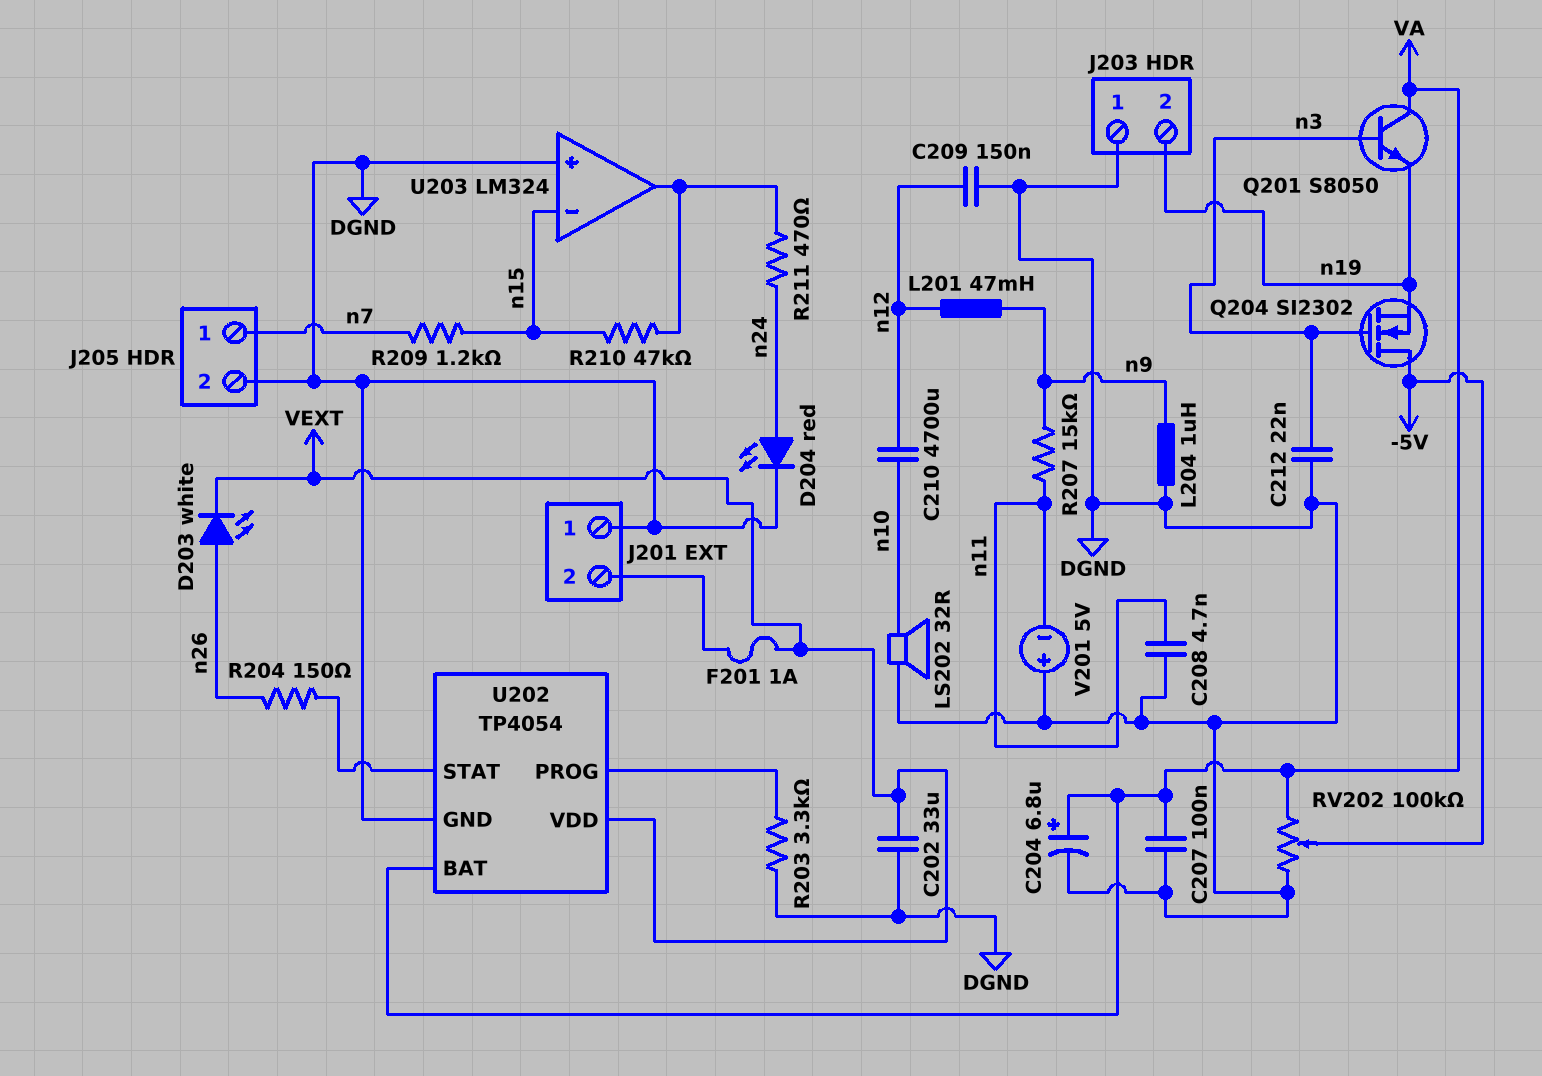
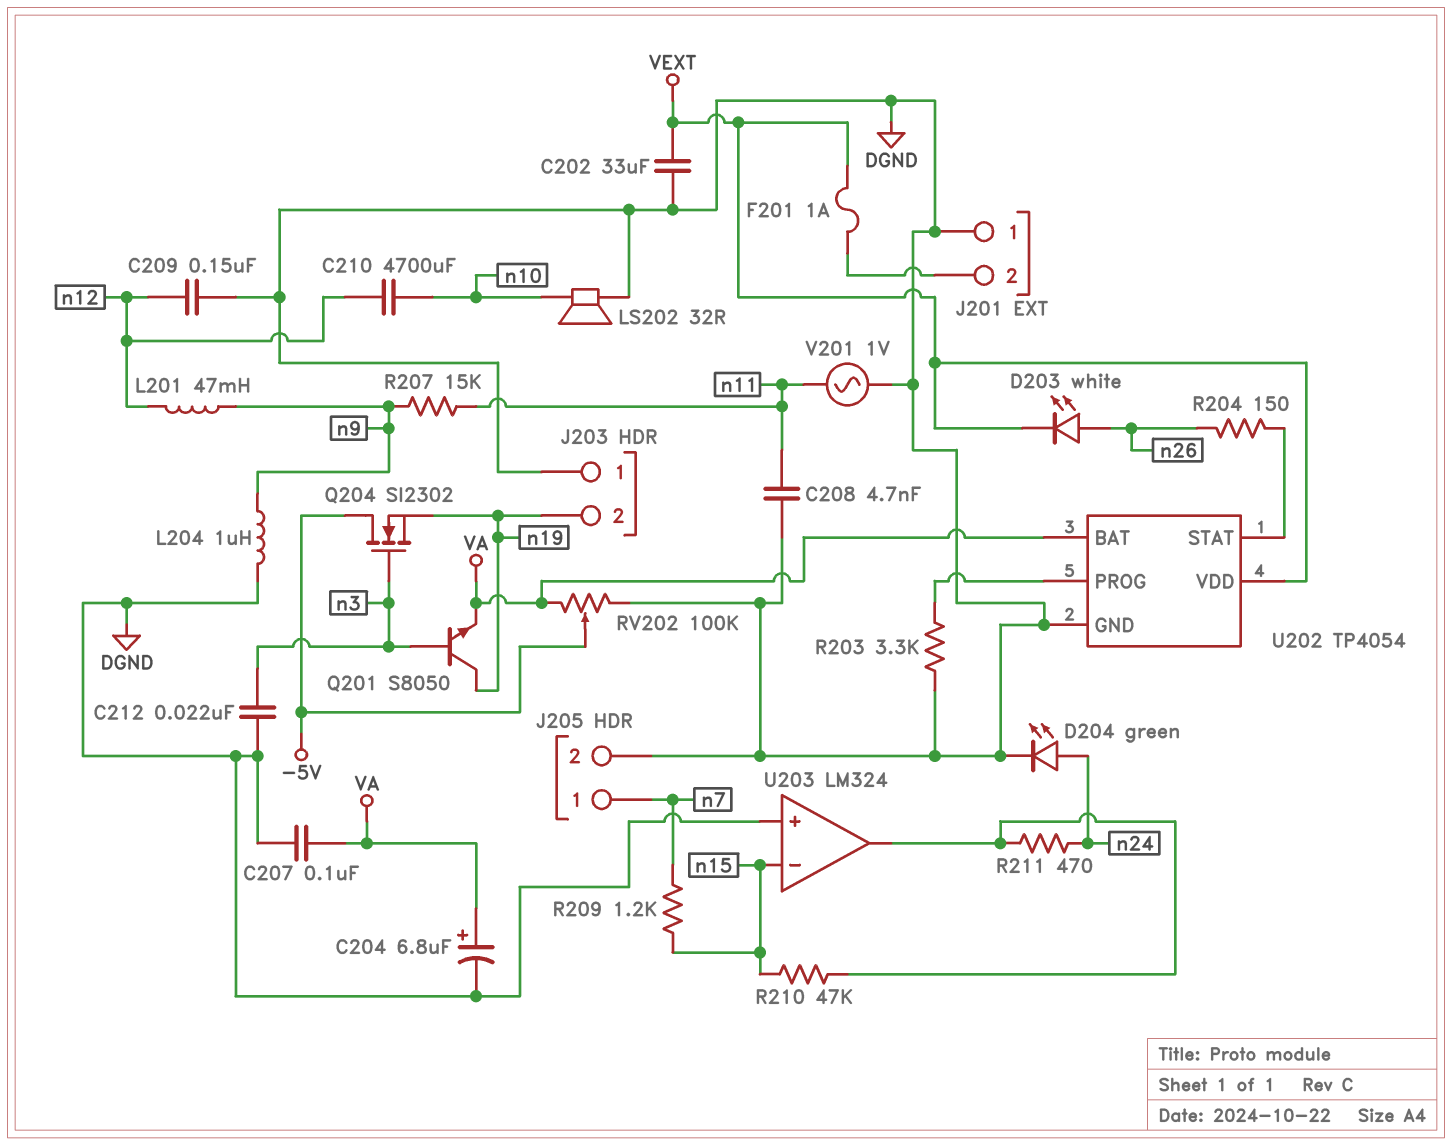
D204: LED red (A n24, K DGND) -> LED green (A n24, K DGND)
Q201: NPN S8050 (B n3, C VA, E n19) -> NPN S8050 (B n3, C n19, E VA)
V201: 5V (plus DGND, minus n11) -> AC 1V (DGND, n11)

